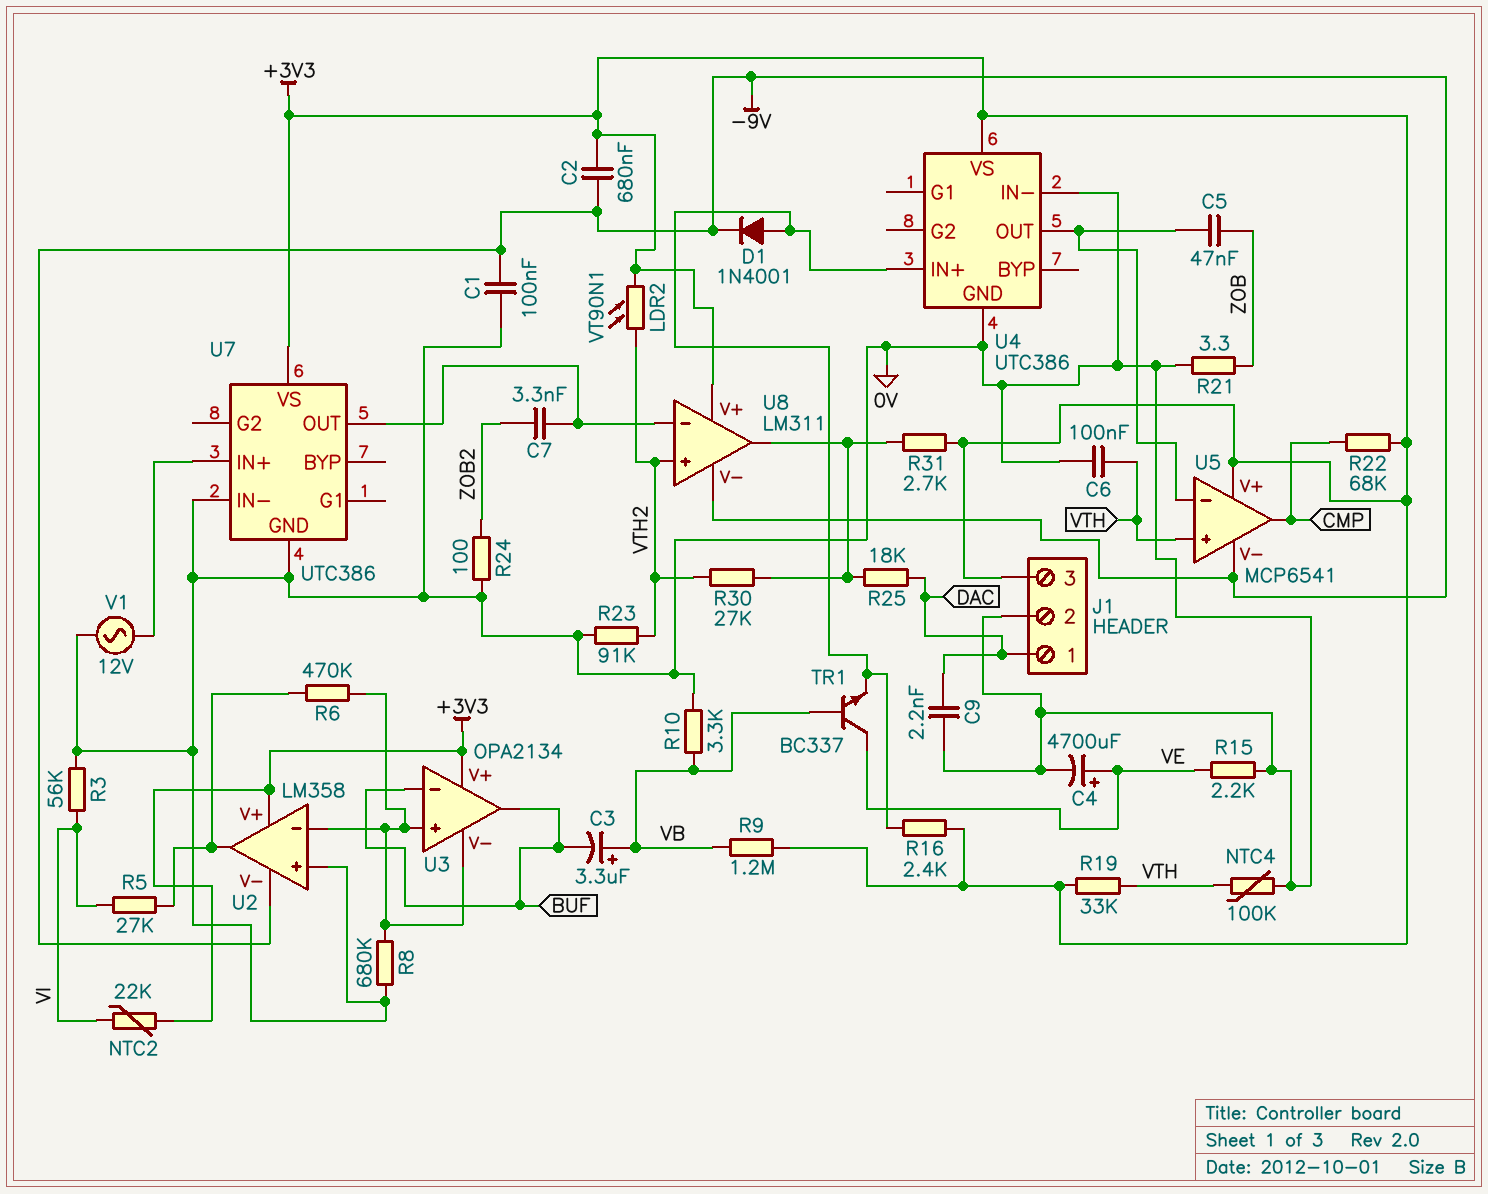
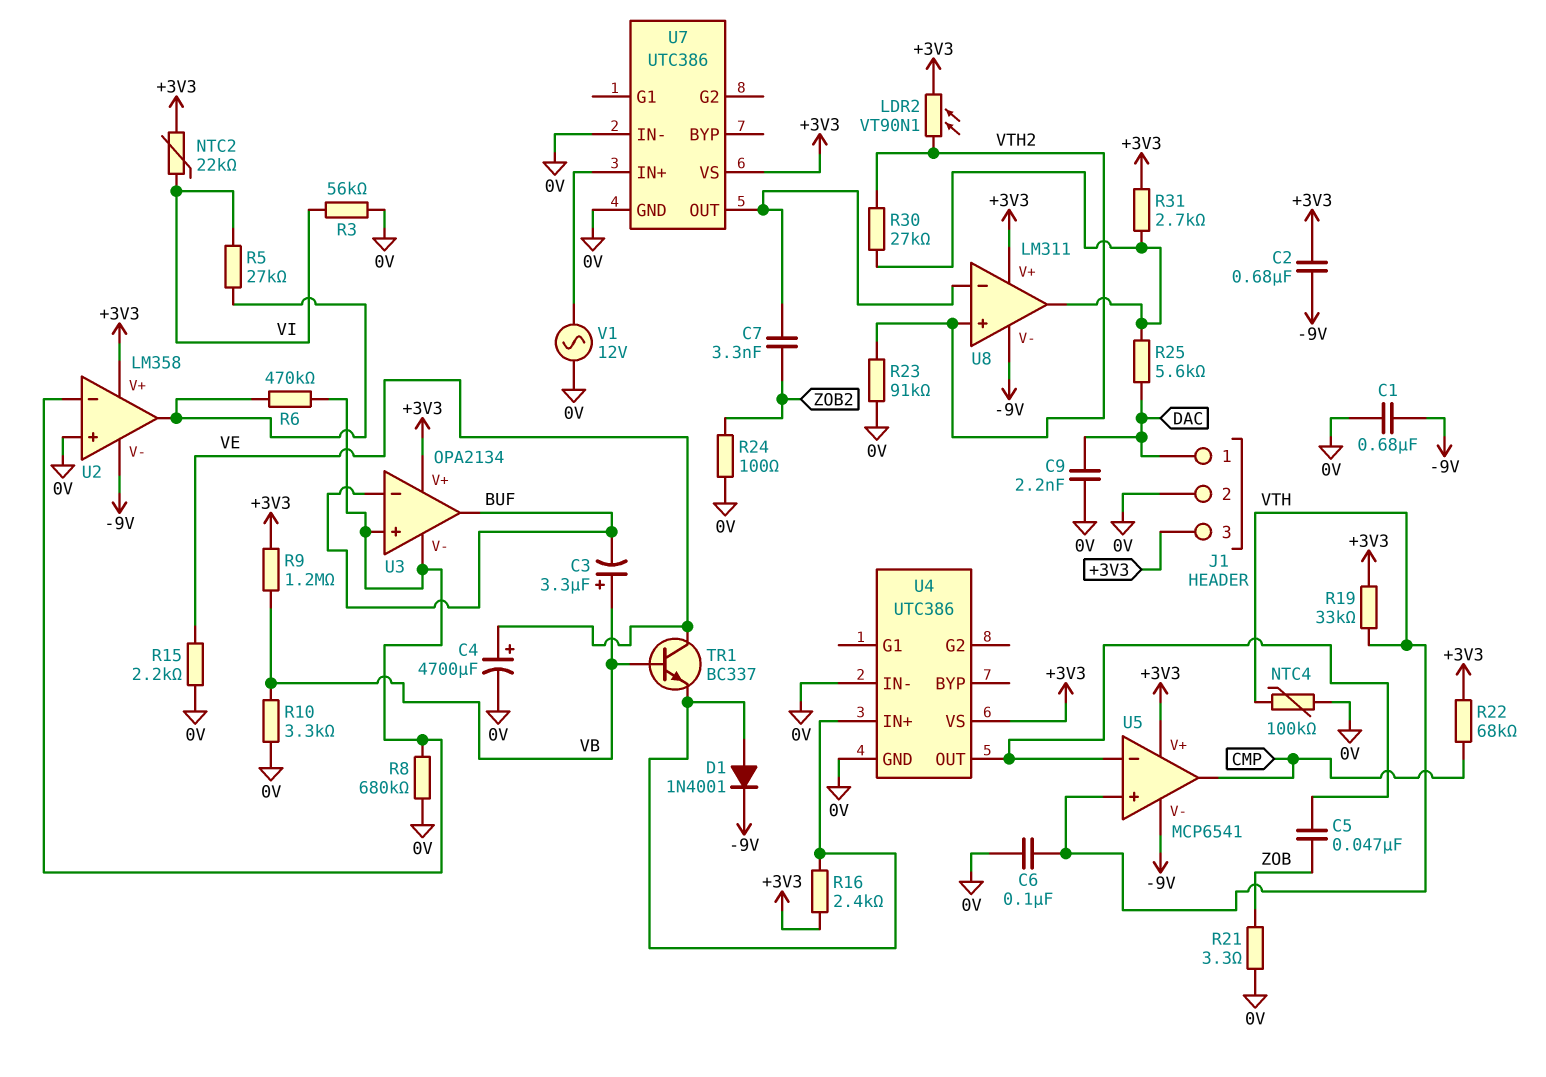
C1: 100nF (-9V, 0V) -> 680nF (-9V, 0V)
R25: 18k (DAC, U8/out) -> 5.6k (DAC, U8/out)

